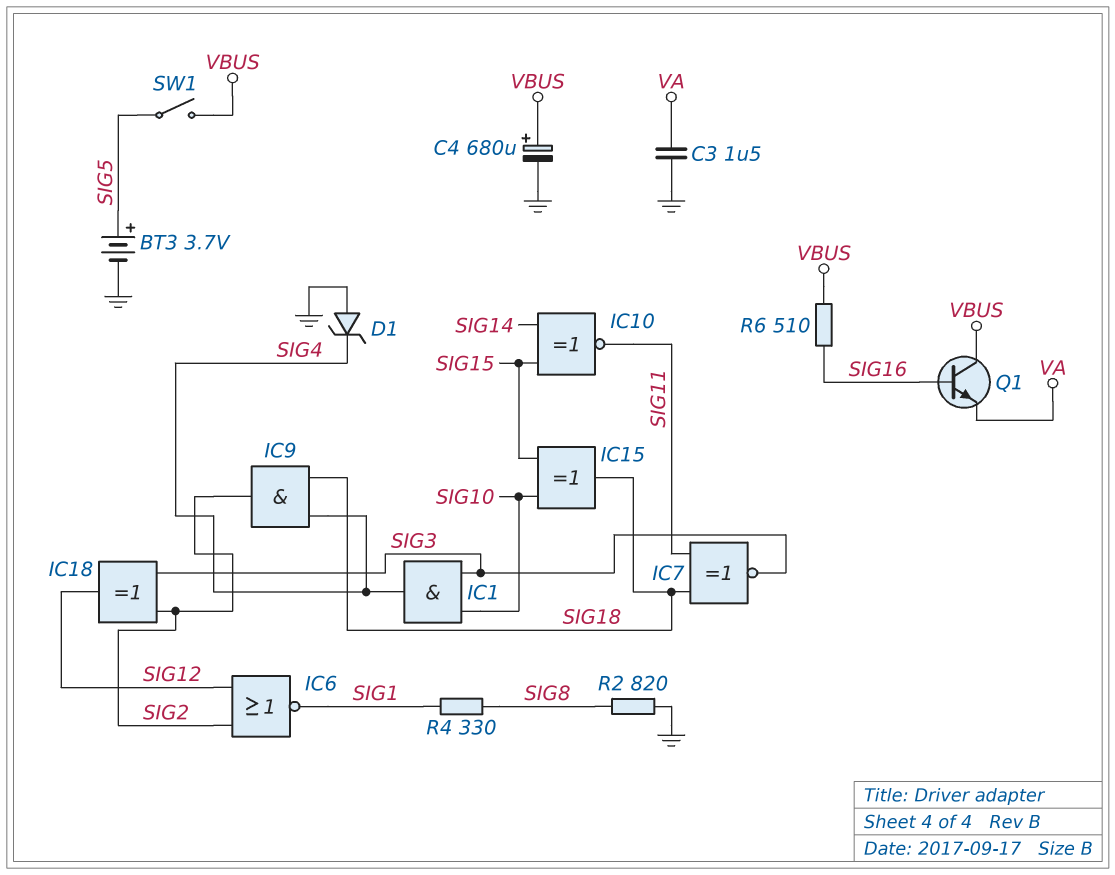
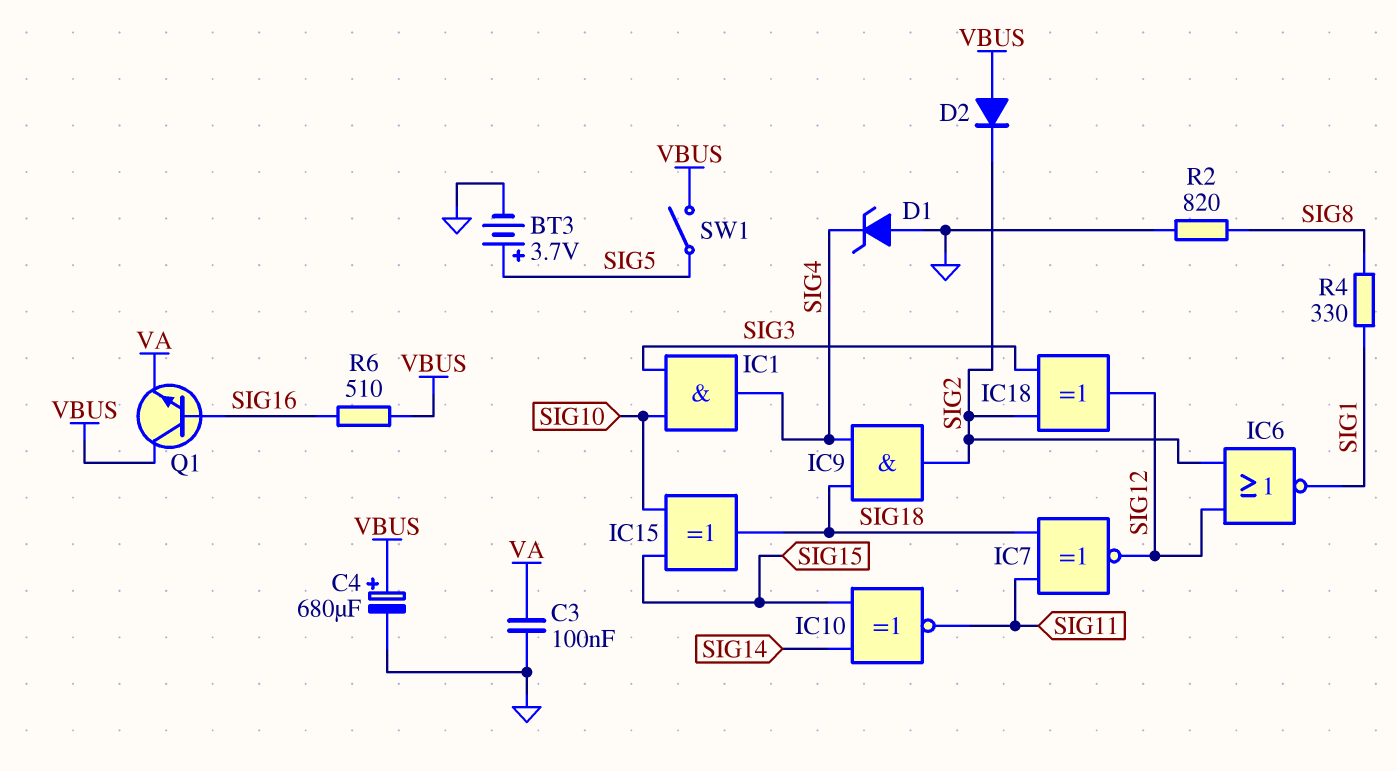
C3: 1.5uF (GND, VA) -> 100nF (GND, VA)
D2: none -> diode (A VBUS, K SIG2)
IC7: XNOR (in SIG11, in SIG18, out SIG3) -> XNOR (in SIG11, in SIG18, out SIG12)

